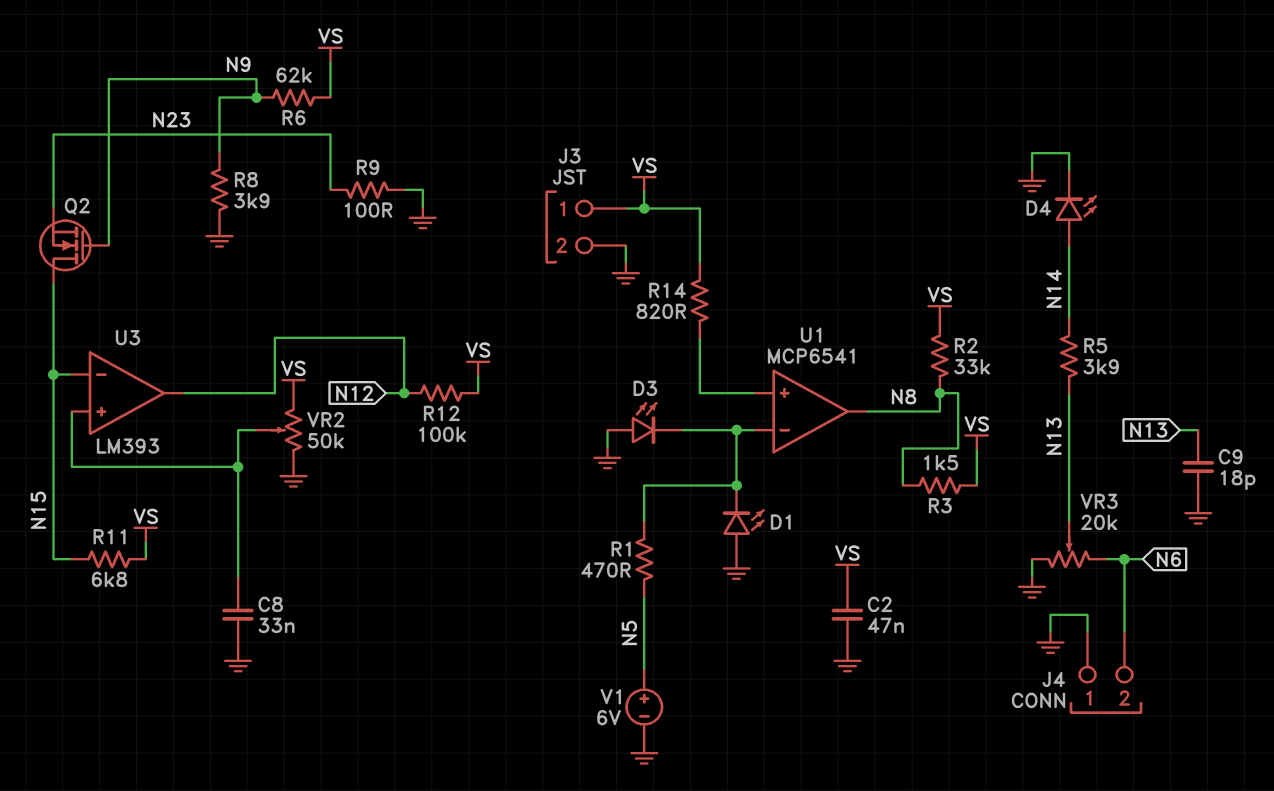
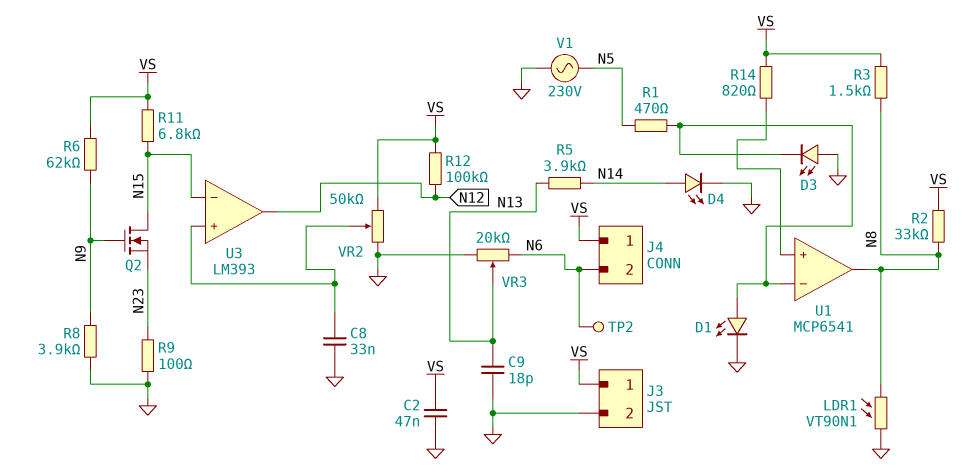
D1: LED (A GND, K U1/in-) -> LED (A U1/in-, K GND)
J4 pin 1: GND -> VS
LDR1: none -> VT90N1 (GND, N8)
TP2: none -> test point (N6)
V1: 6V (plus N5, minus GND) -> AC 230V (GND, N5)

